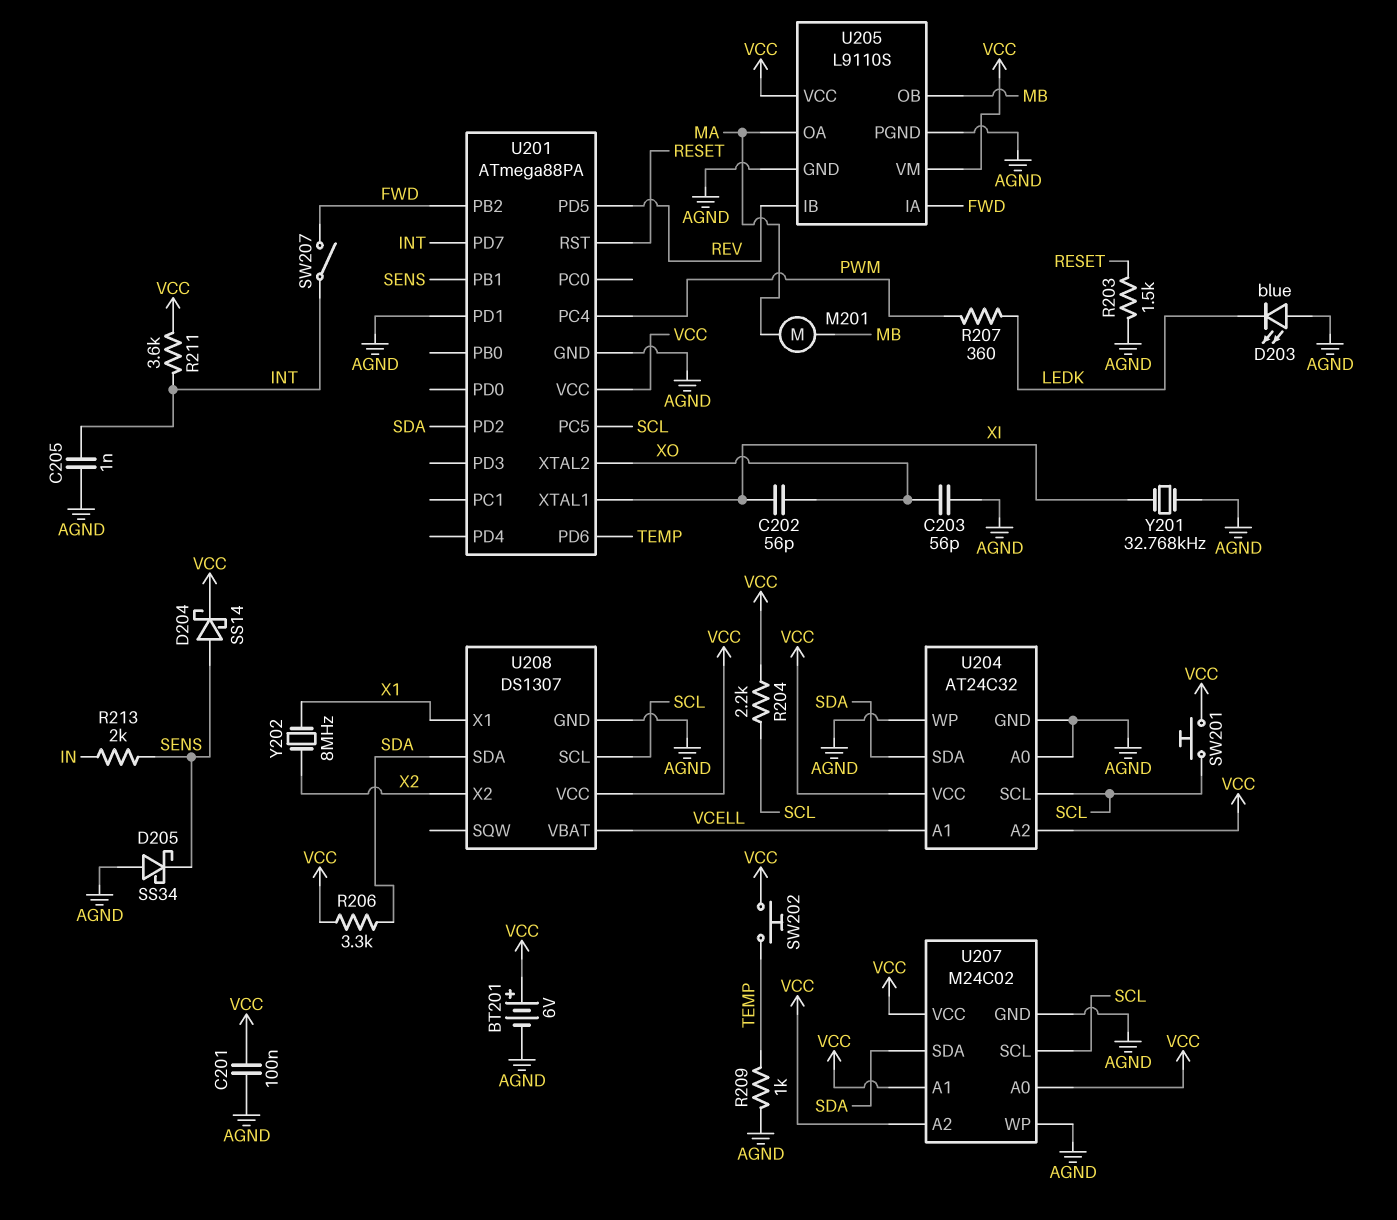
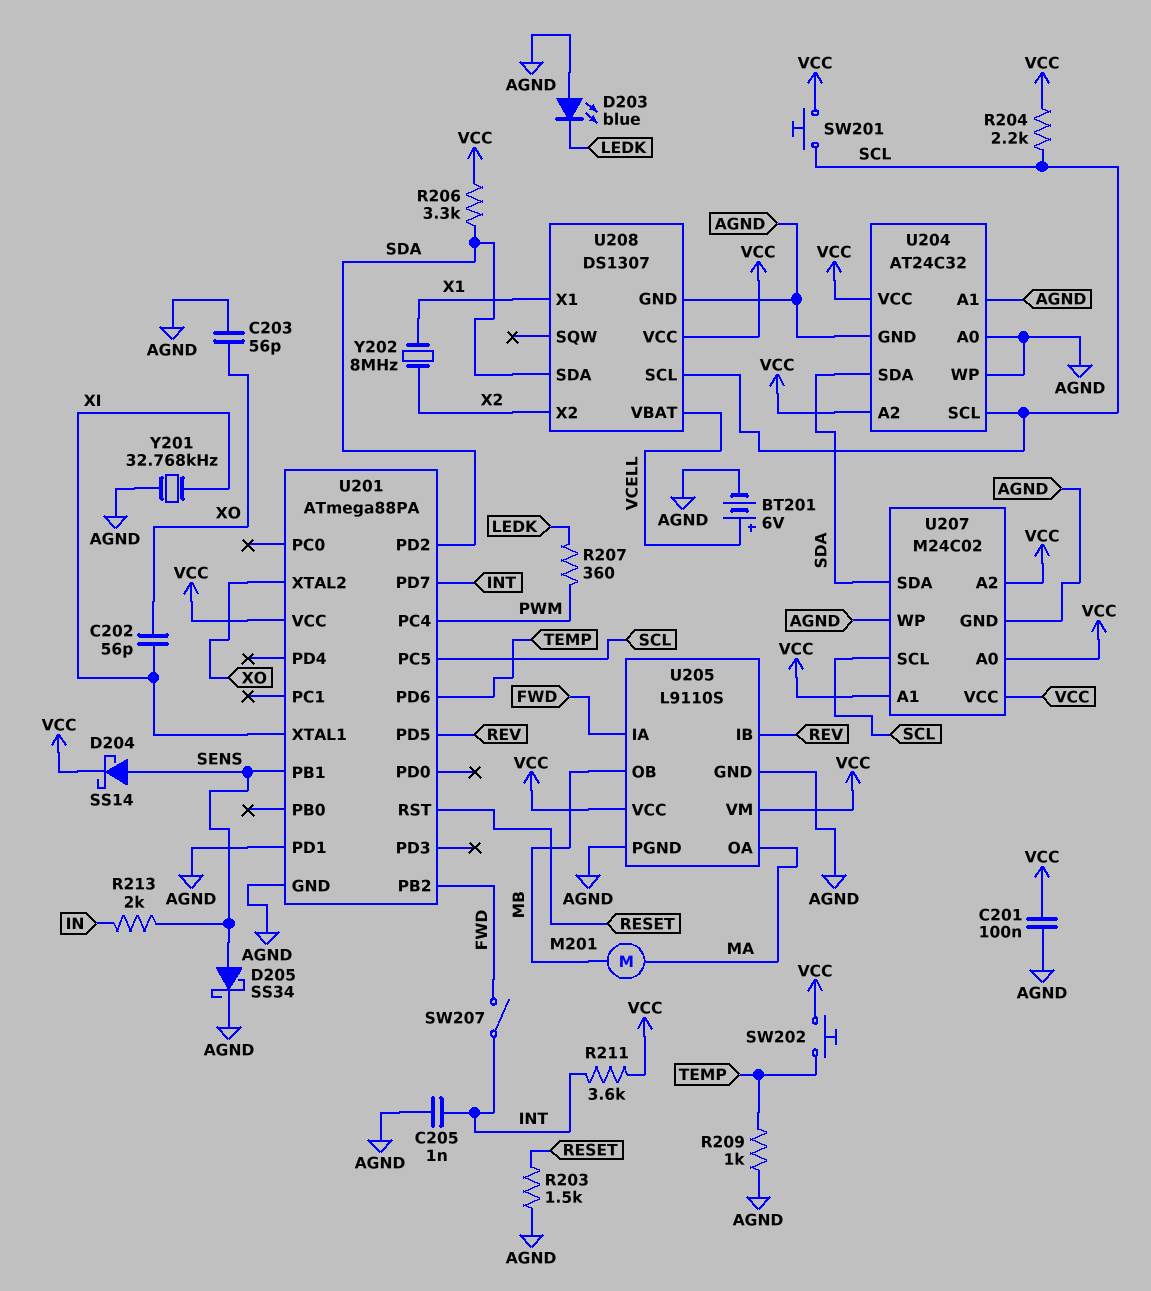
BT201: 6V (plus VCC, minus AGND) -> 6V (plus VCELL, minus AGND)
D205: schottky SS34 (A AGND, K SENS) -> schottky SS34 (A SENS, K AGND)
U204 pin A1: VCELL -> AGND

